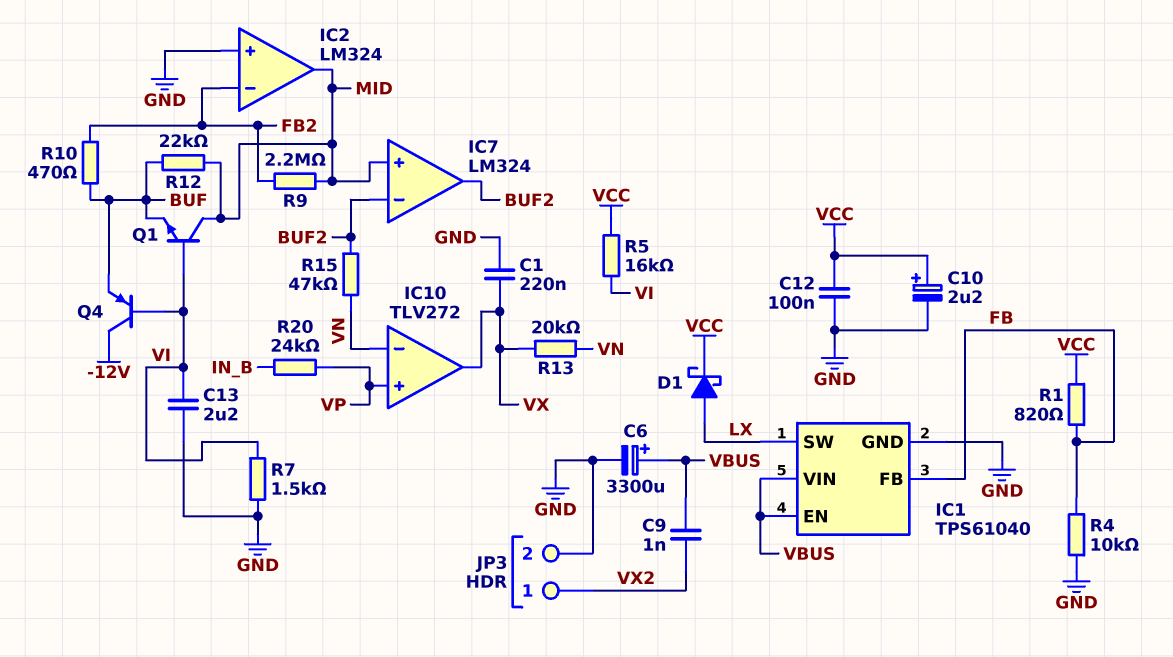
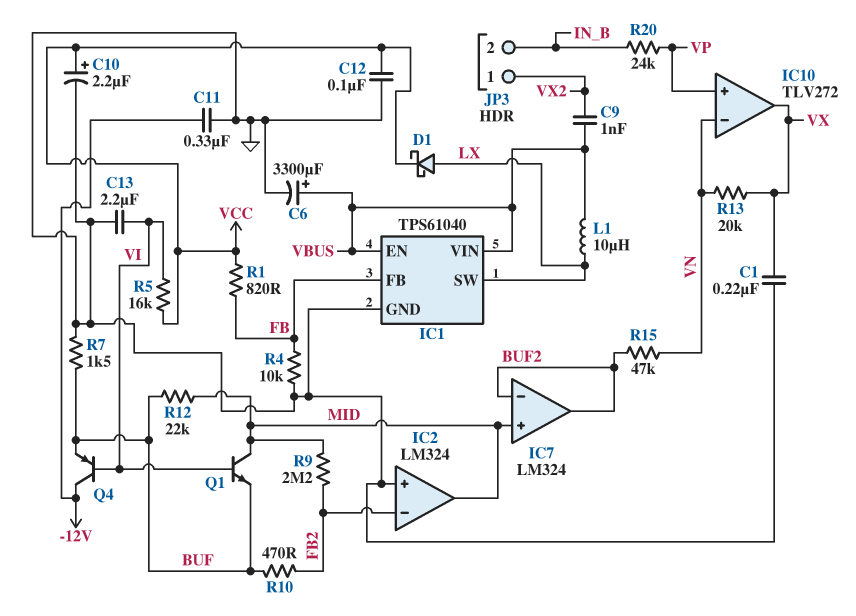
C11: none -> 330nF (-12V, GND)
JP3 pin 2: GND -> IN_B
L1: none -> 10uH (LX, VBUS)
R7: 1.5k (GND, VI) -> 1.5k (BUF, GND)

